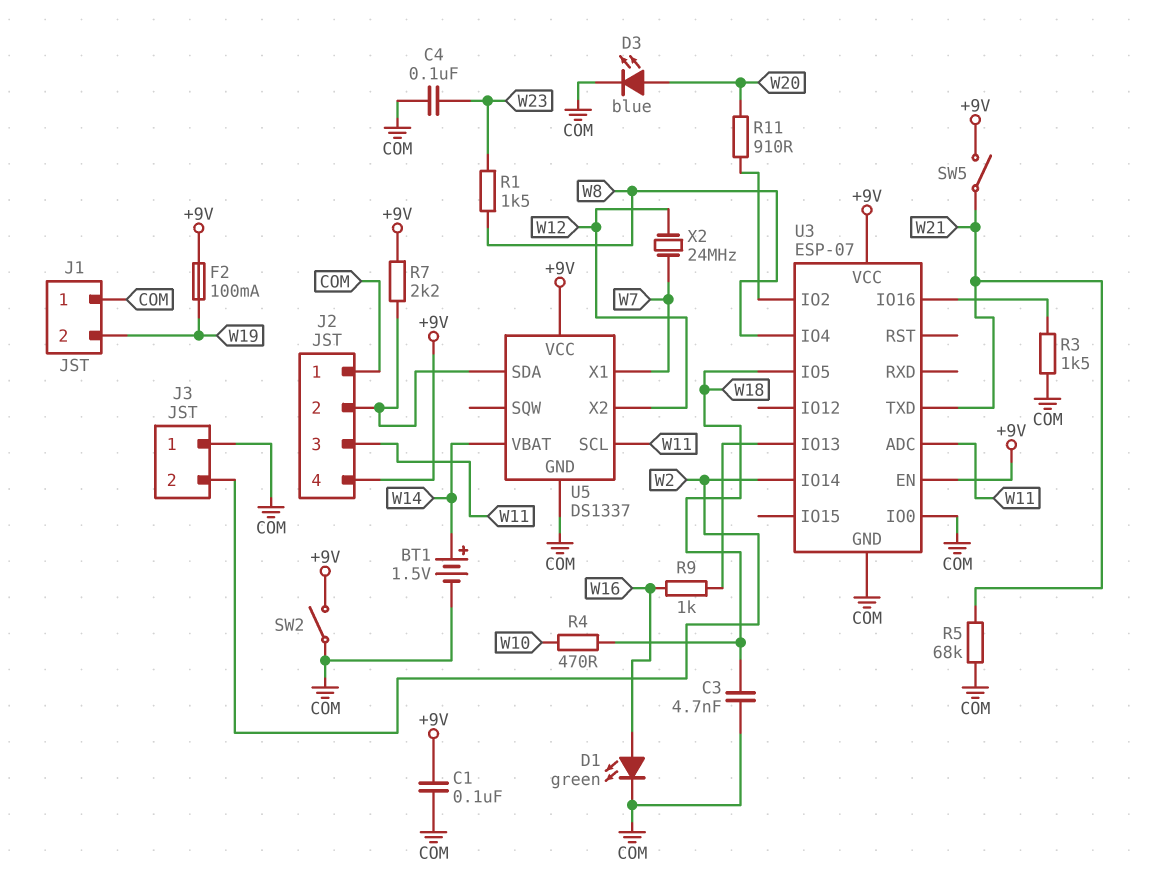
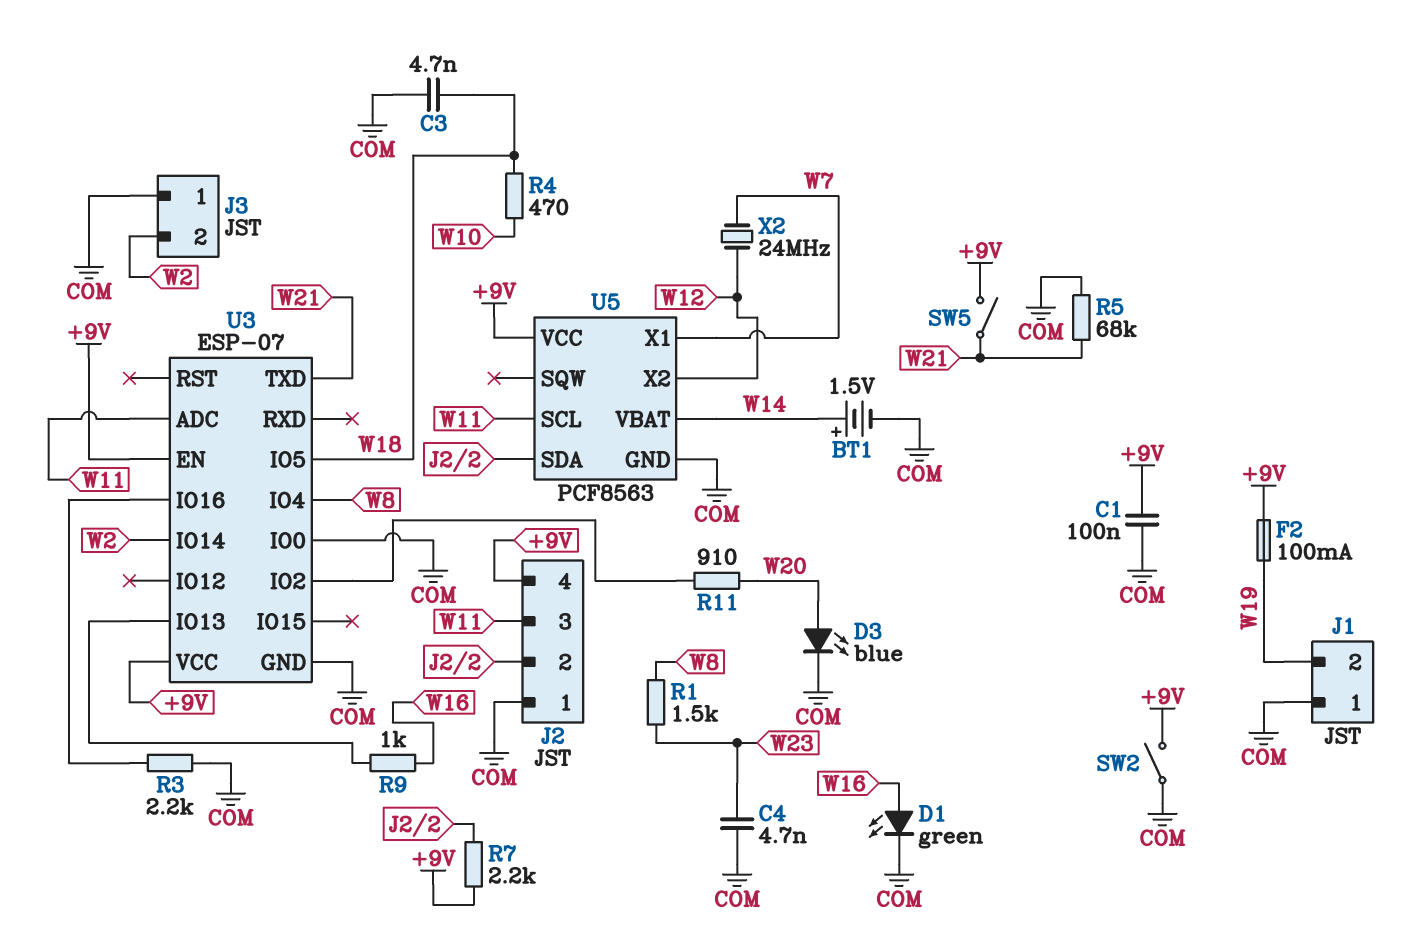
C4: 100nF (COM, W23) -> 4.7nF (COM, W23)
R3: 1.5k (COM, U3/IO16) -> 2.2k (COM, U3/IO16)
U5: DS1337 -> PCF8563

